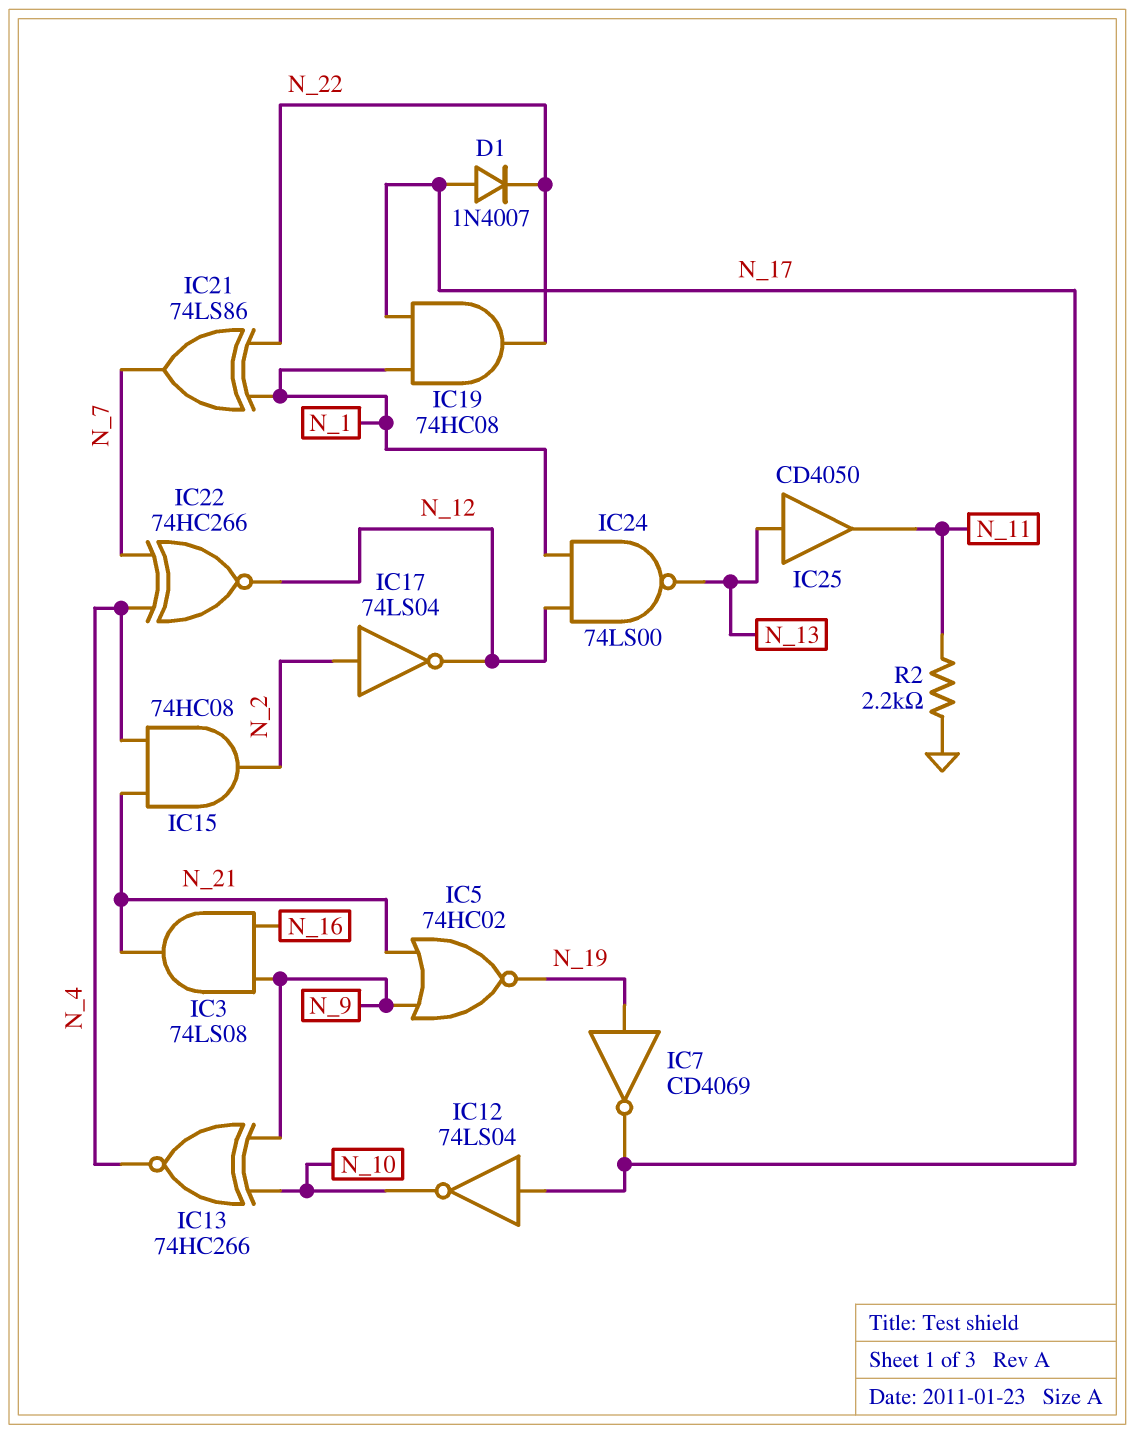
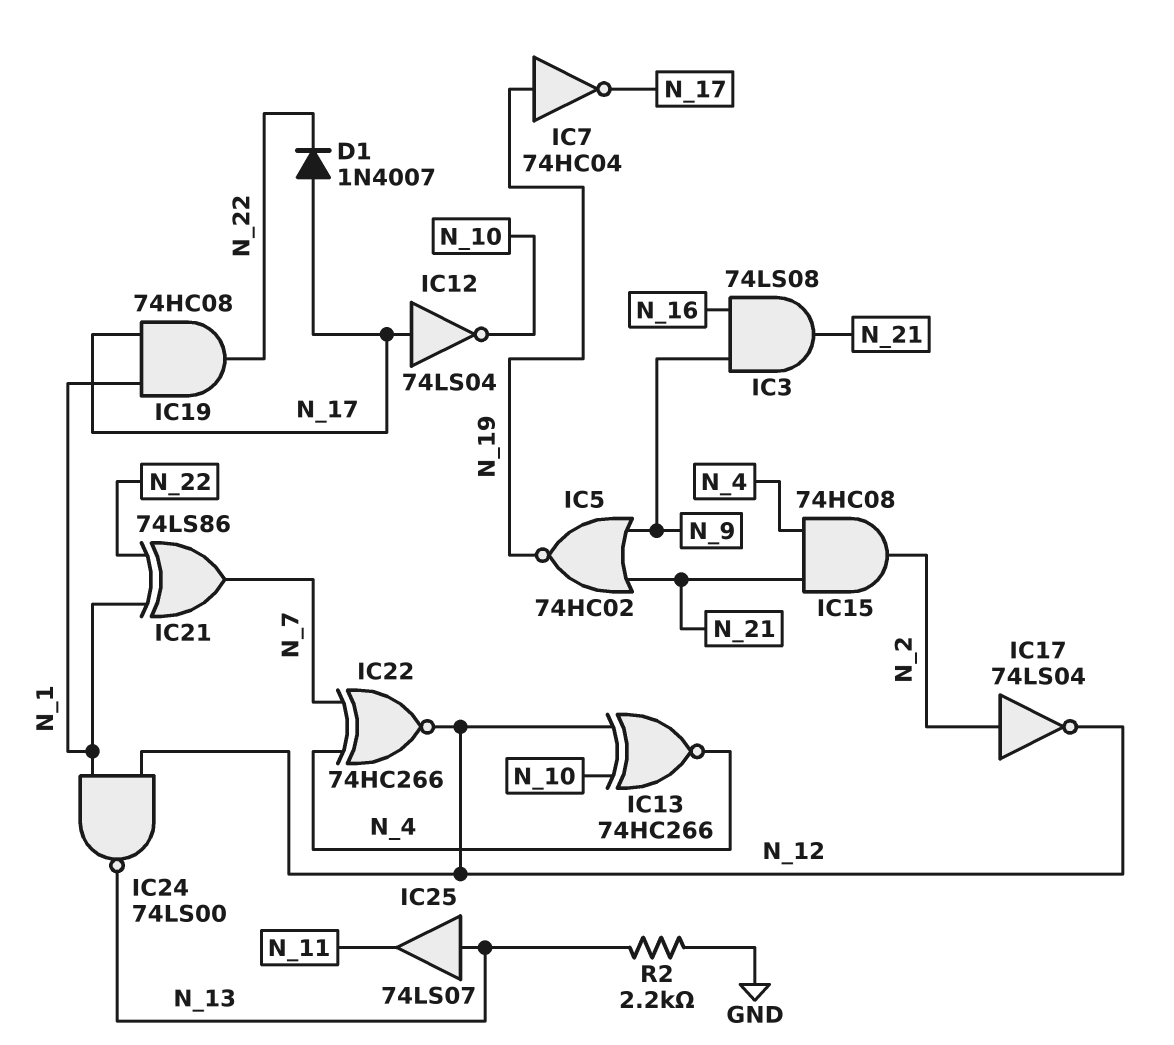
IC7: NOT CD4069 (in N_19, out N_17) -> NOT 74HC04 (in N_19, out N_17)
IC13: XNOR 74HC266 (in N_9, in N_10, out N_4) -> XNOR 74HC266 (in N_10, in N_12, out N_4)
IC25: buffer CD4050 (in N_13, out N_11) -> buffer 74LS07 (in N_13, out N_11)
R2: 2.2k (GND, N_11) -> 2.2k (GND, N_13)

